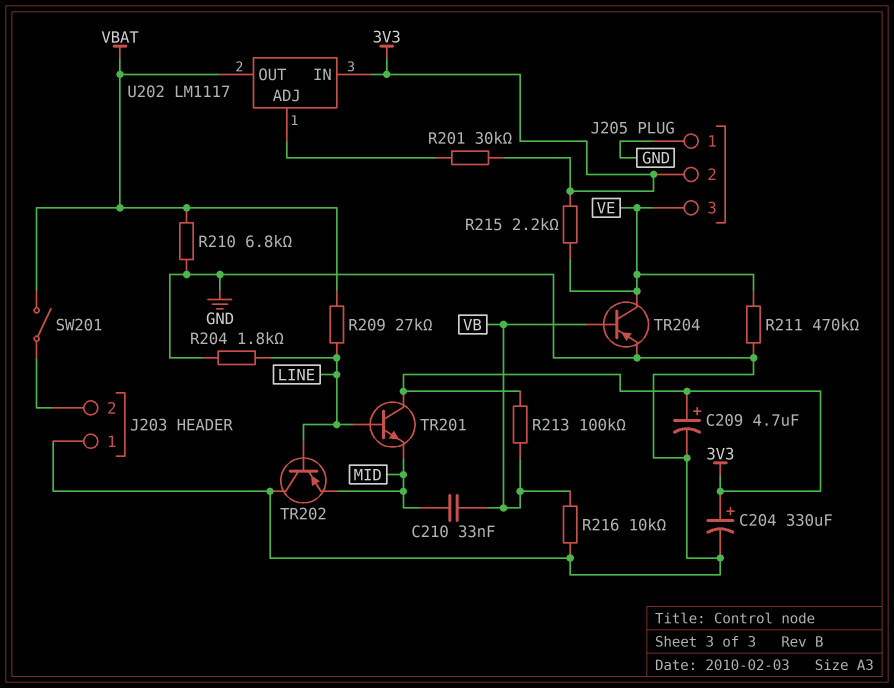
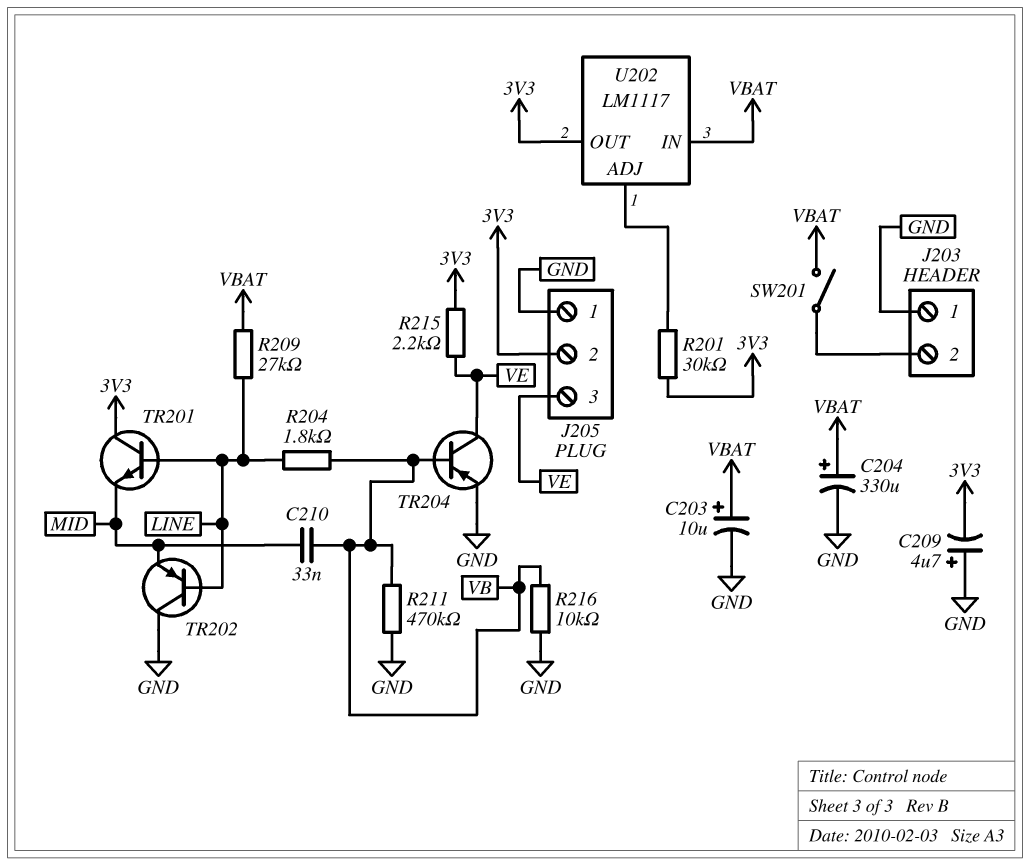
C203: none -> 10uF (plus VBAT, minus GND)
C204: 330uF (plus 3V3, minus GND) -> 330uF (plus VBAT, minus GND)
C209: 4.7uF (plus 3V3, minus GND) -> 4.7uF (plus GND, minus 3V3)
R204: 1.8k (GND, LINE) -> 1.8k (LINE, VB)
R210: 6.8k (GND, VBAT) -> none
R211: 470k (GND, VE) -> 470k (GND, VB)
R213: 100k (3V3, VB) -> none
U202 pin IN: 3V3 -> VBAT
U202 pin OUT: VBAT -> 3V3

